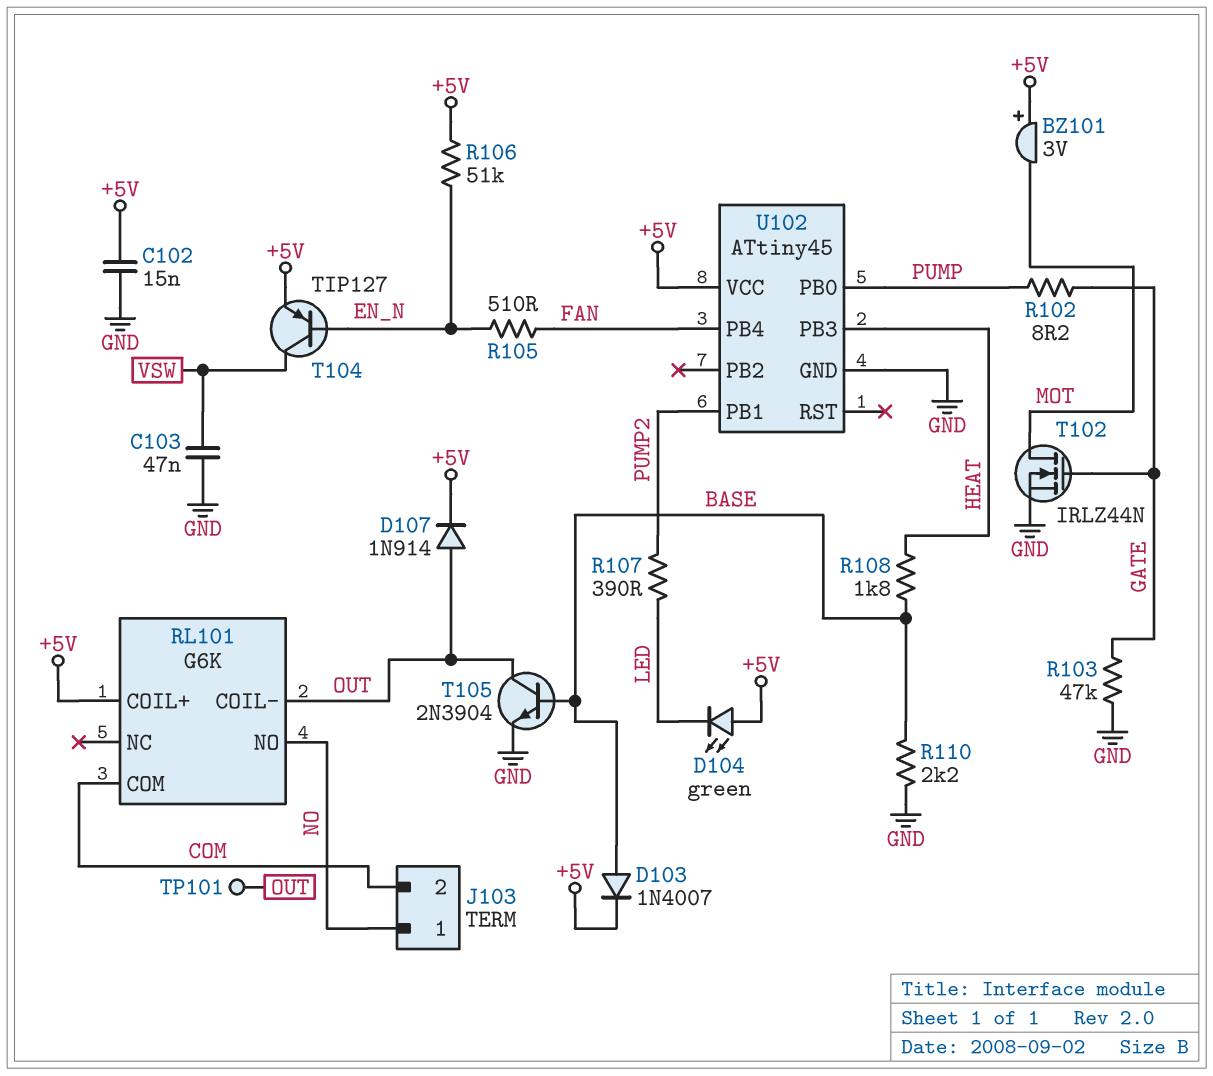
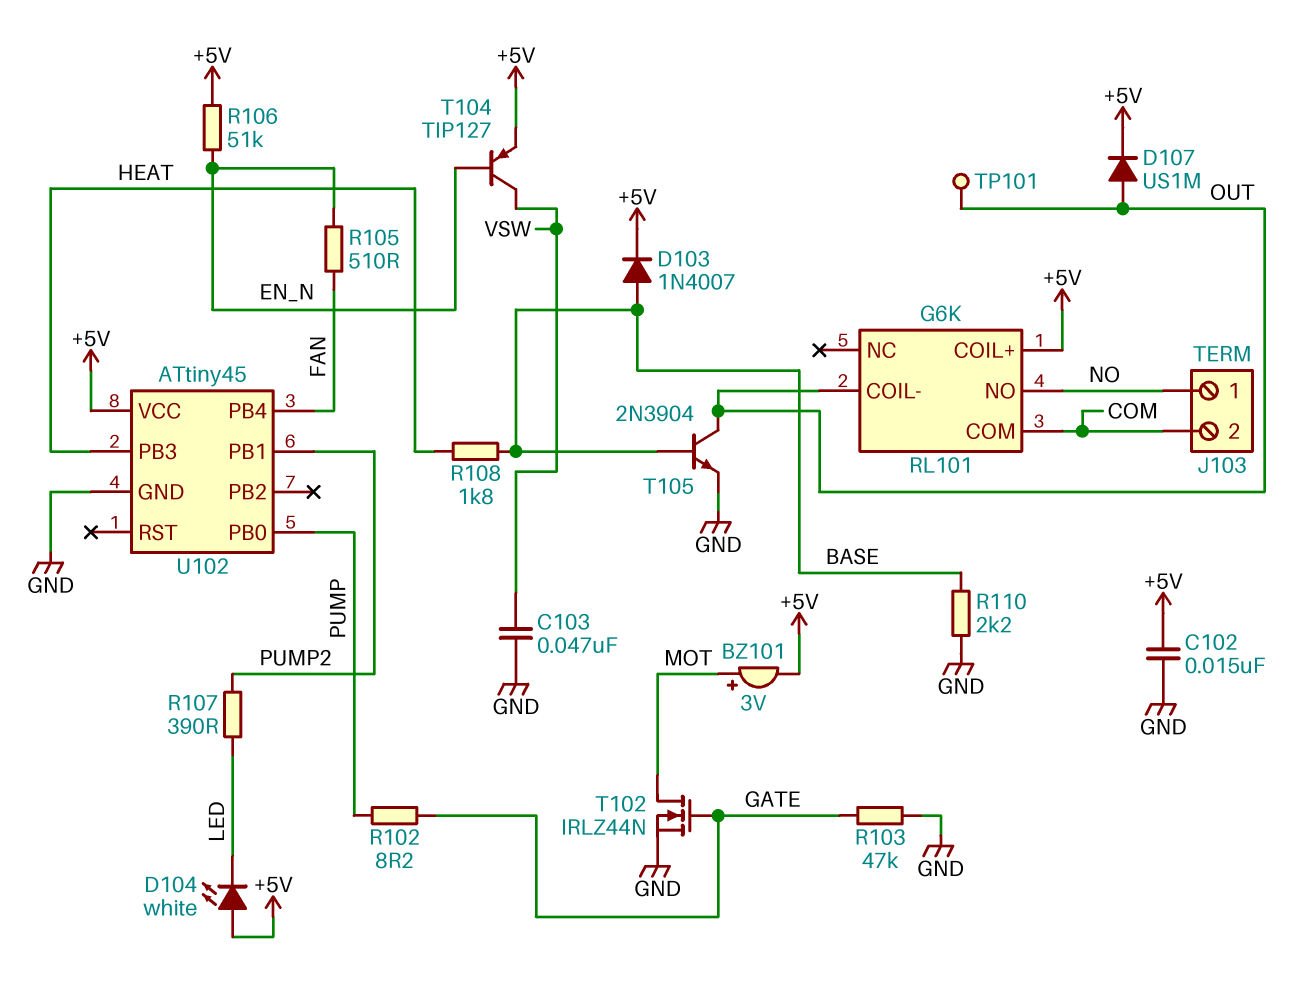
BZ101: buzzer 3V (plus +5V, minus MOT) -> buzzer 3V (plus MOT, minus +5V)
D104: LED green (A +5V, K LED) -> LED white (A +5V, K LED)
D107: diode 1N914 (A OUT, K +5V) -> diode US1M (A OUT, K +5V)

